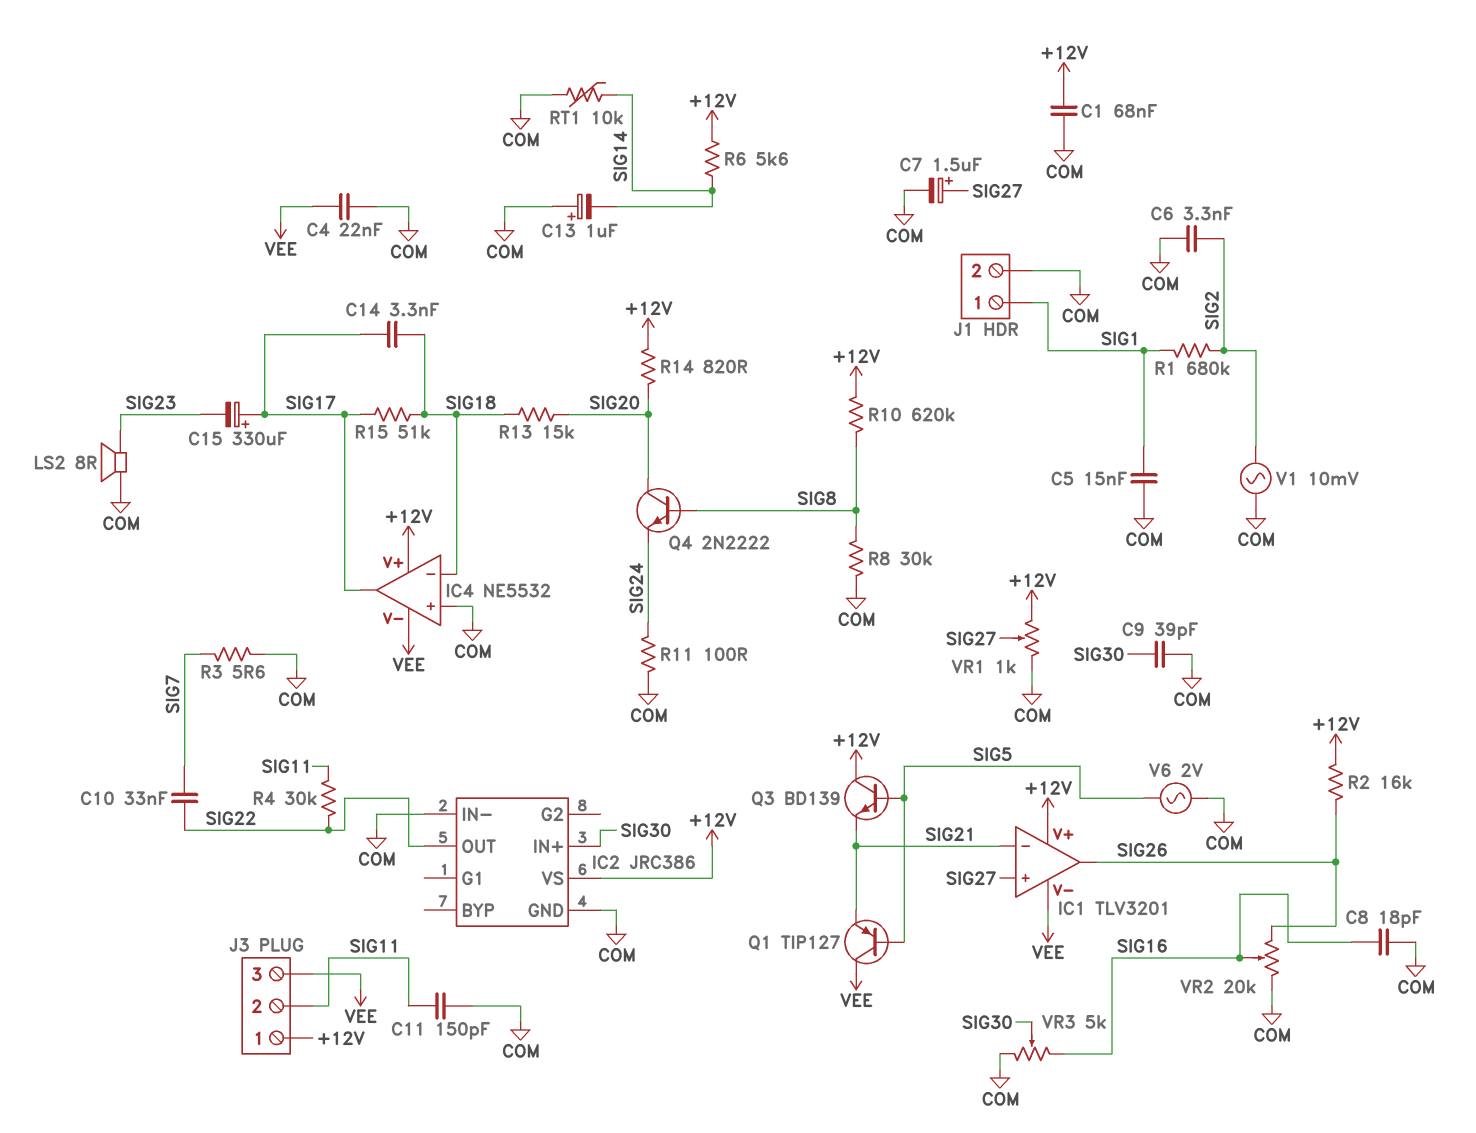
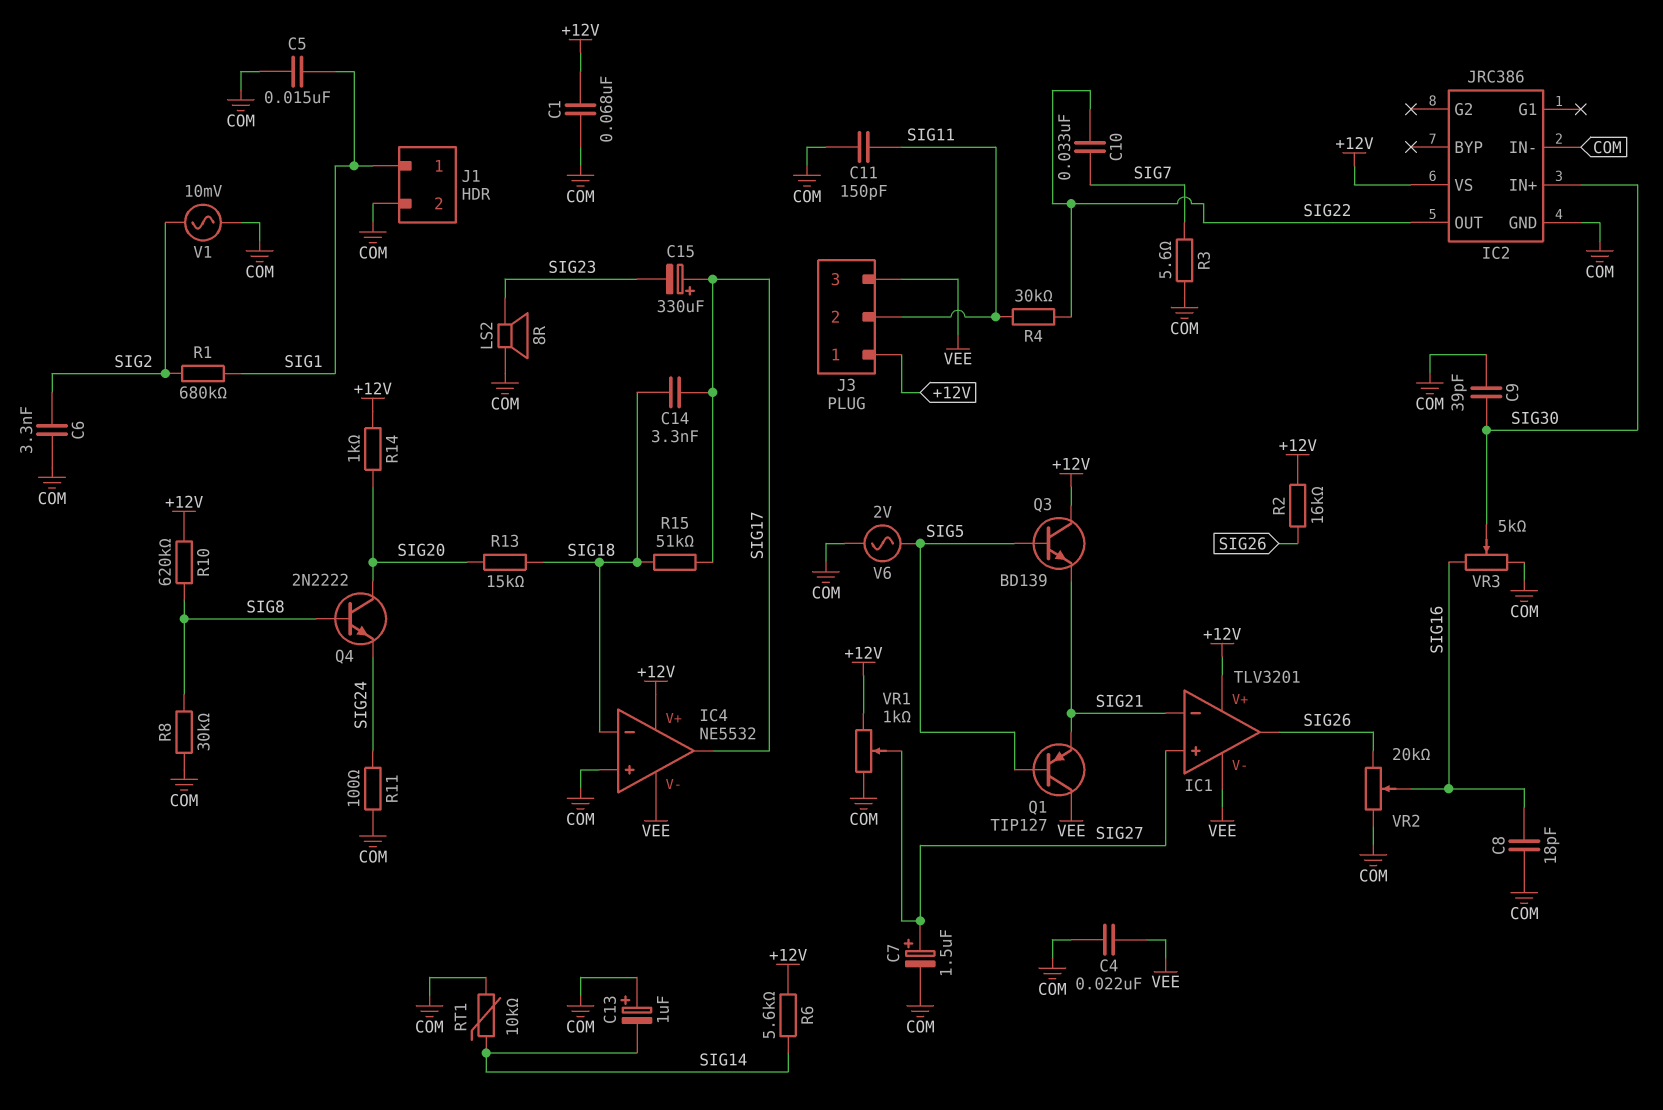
R14: 820 (+12V, SIG20) -> 1k (+12V, SIG20)

